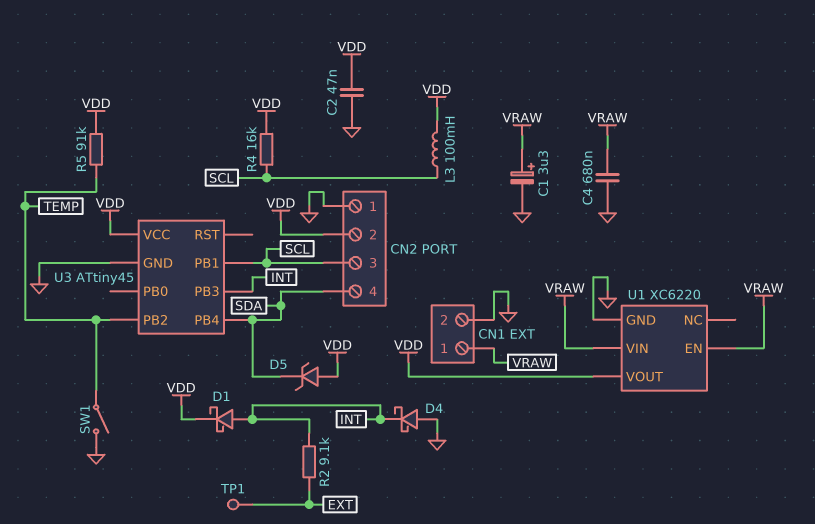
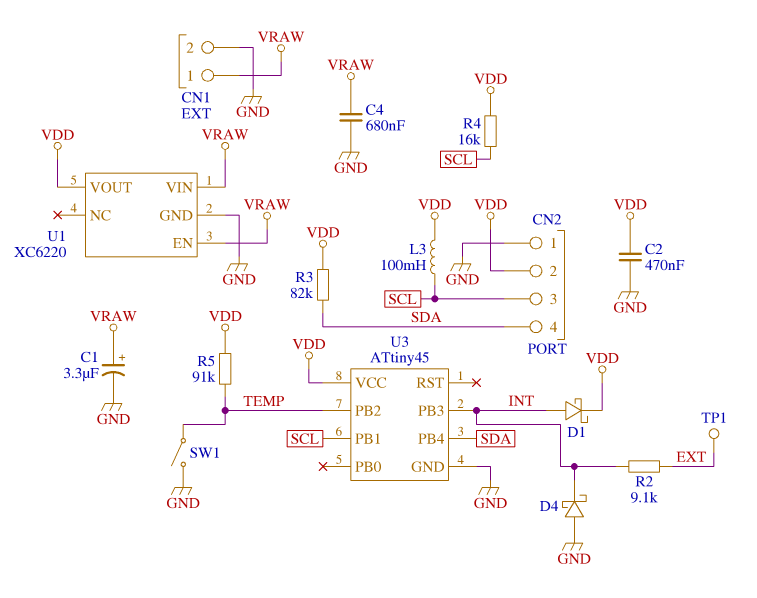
C2: 47nF (GND, VDD) -> 470nF (GND, VDD)
D5: zener (A VDD, K SDA) -> none
R3: none -> 82k (SDA, VDD)

